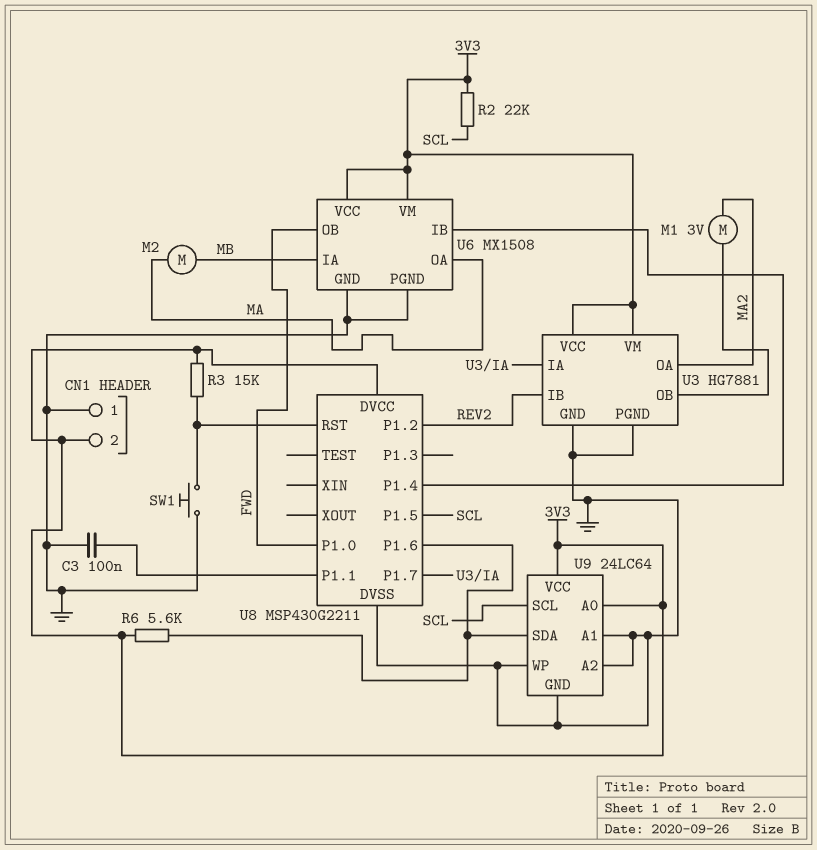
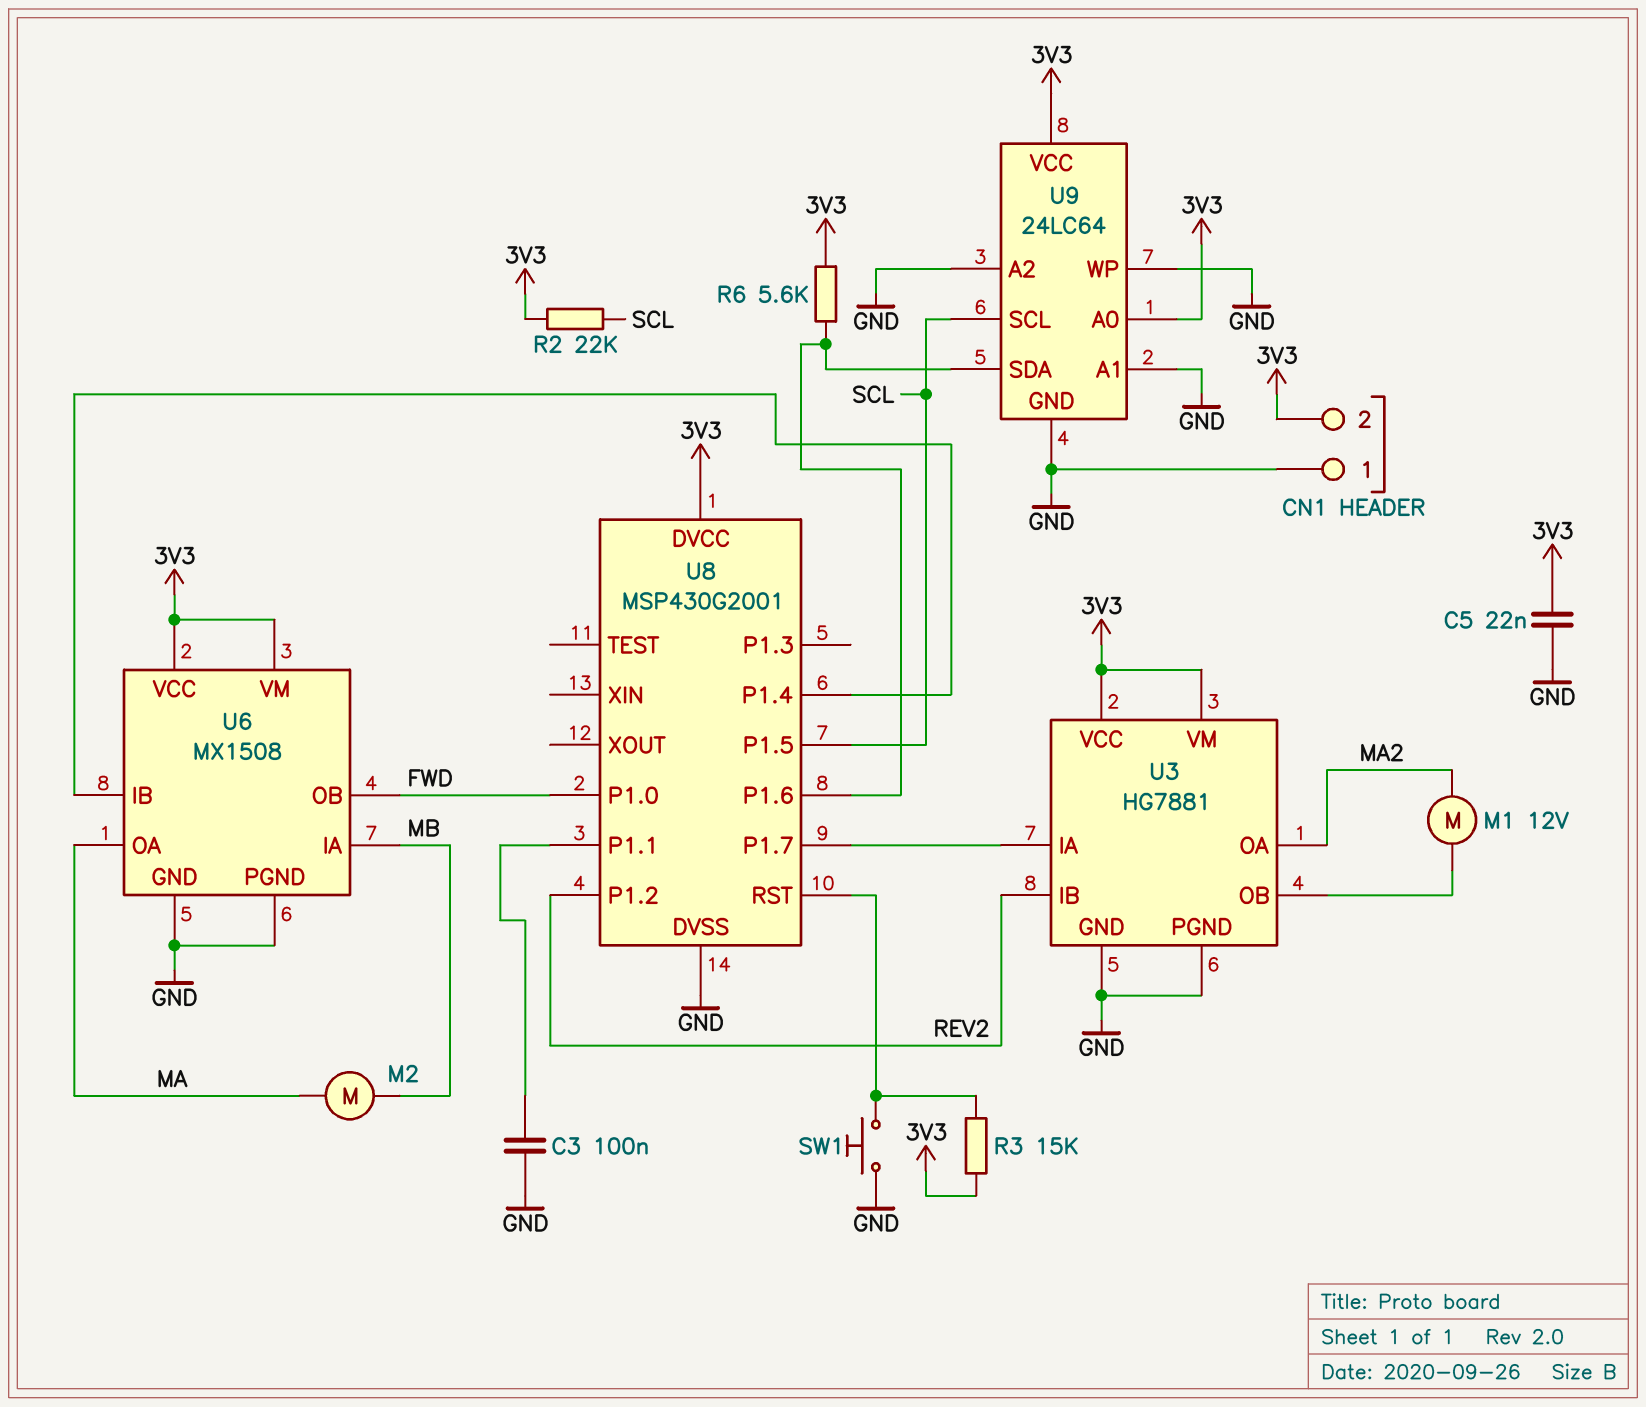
C5: none -> 22nF (3V3, GND)
M1: motor 3V (MA2, U3/OB) -> motor 12V (MA2, U3/OB)
U8: MSP430G2211 -> MSP430G2001

